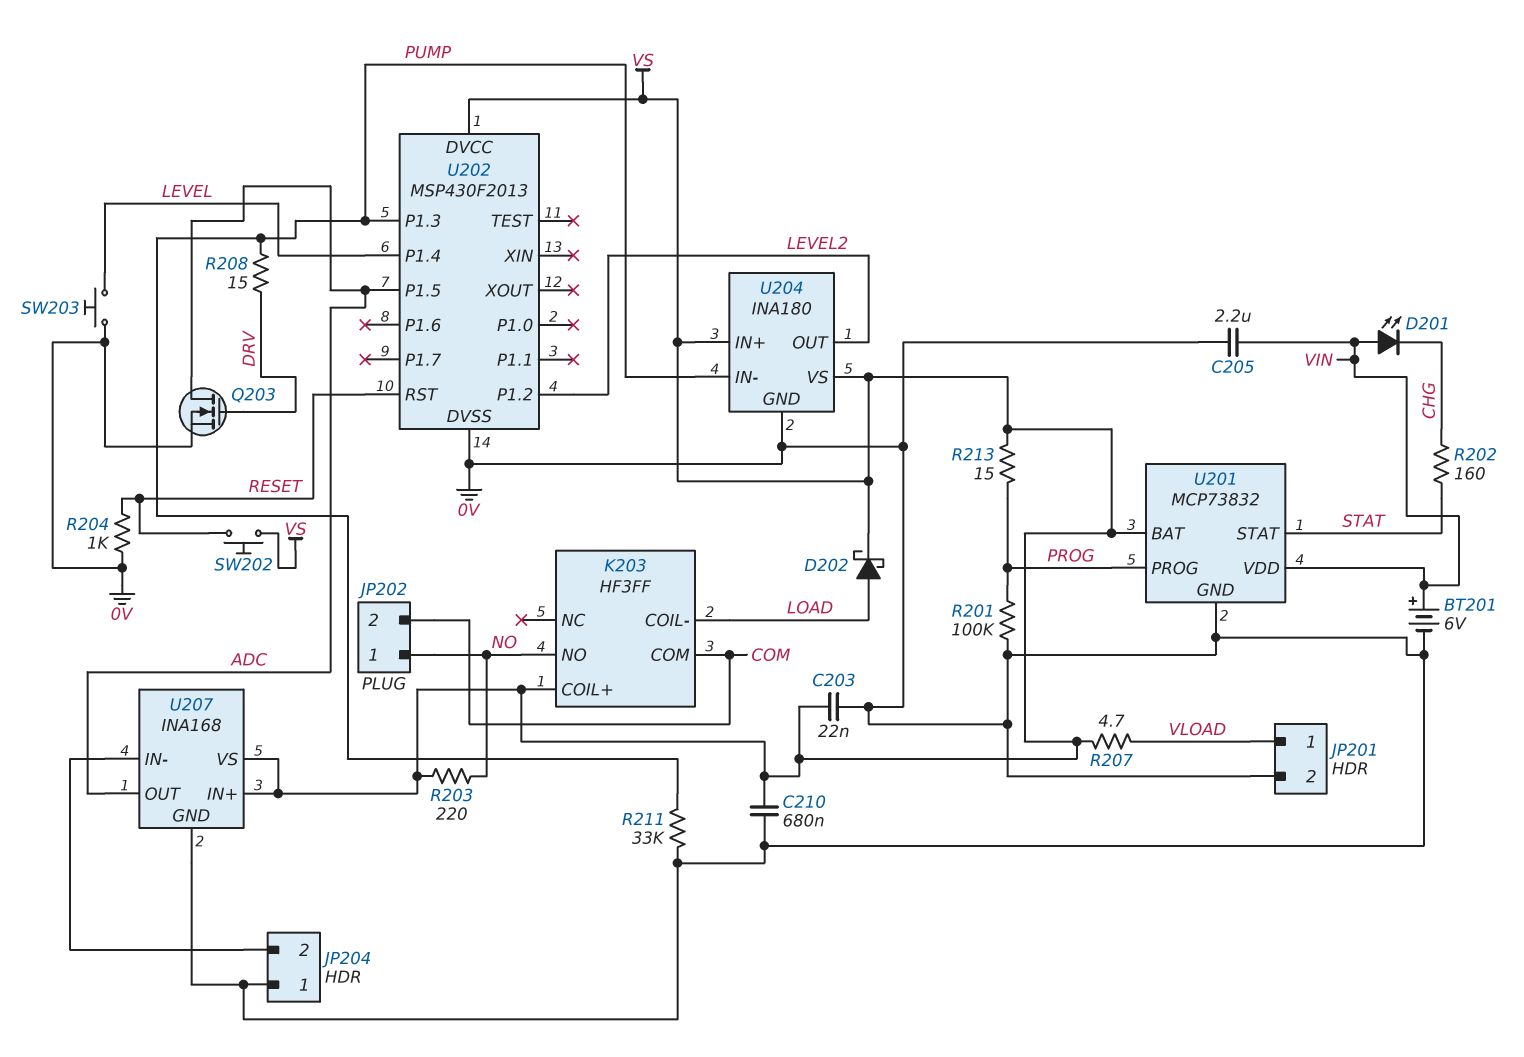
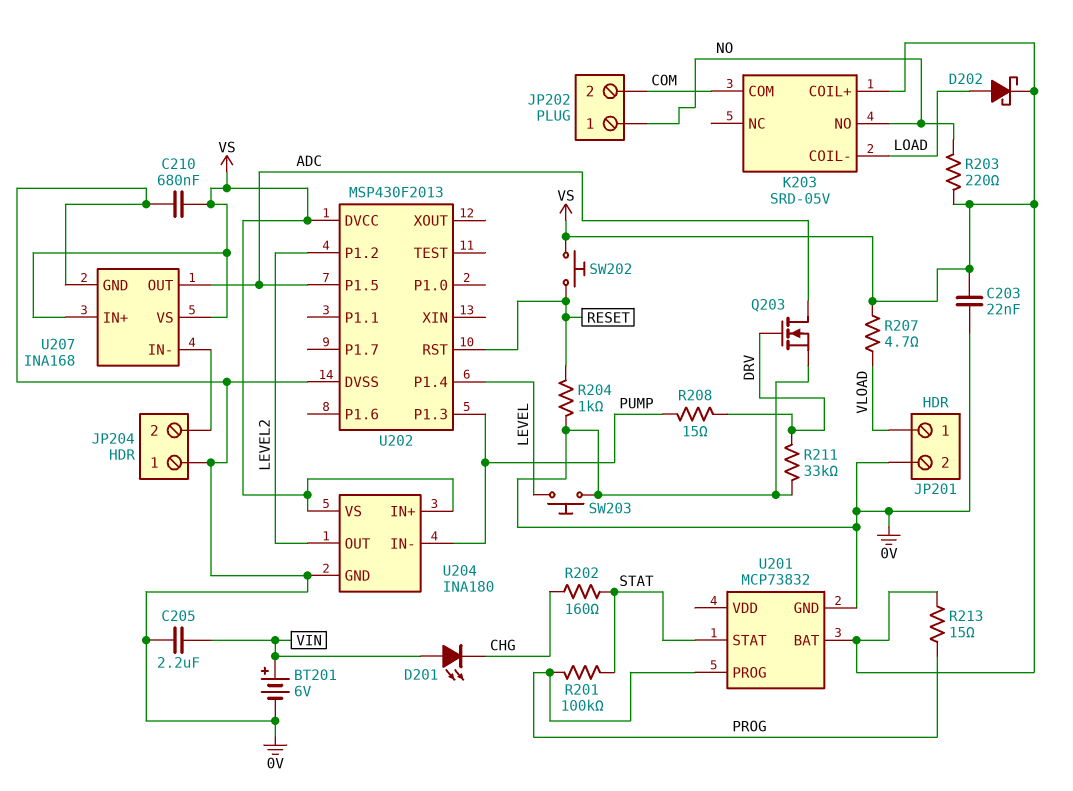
K203: HF3FF -> SRD-05V
R201: 100k (0V, PROG) -> 100k (PROG, STAT)
R211: 33k (0V, PUMP) -> 33k (0V, DRV)
U201 pin VDD: VIN -> none

